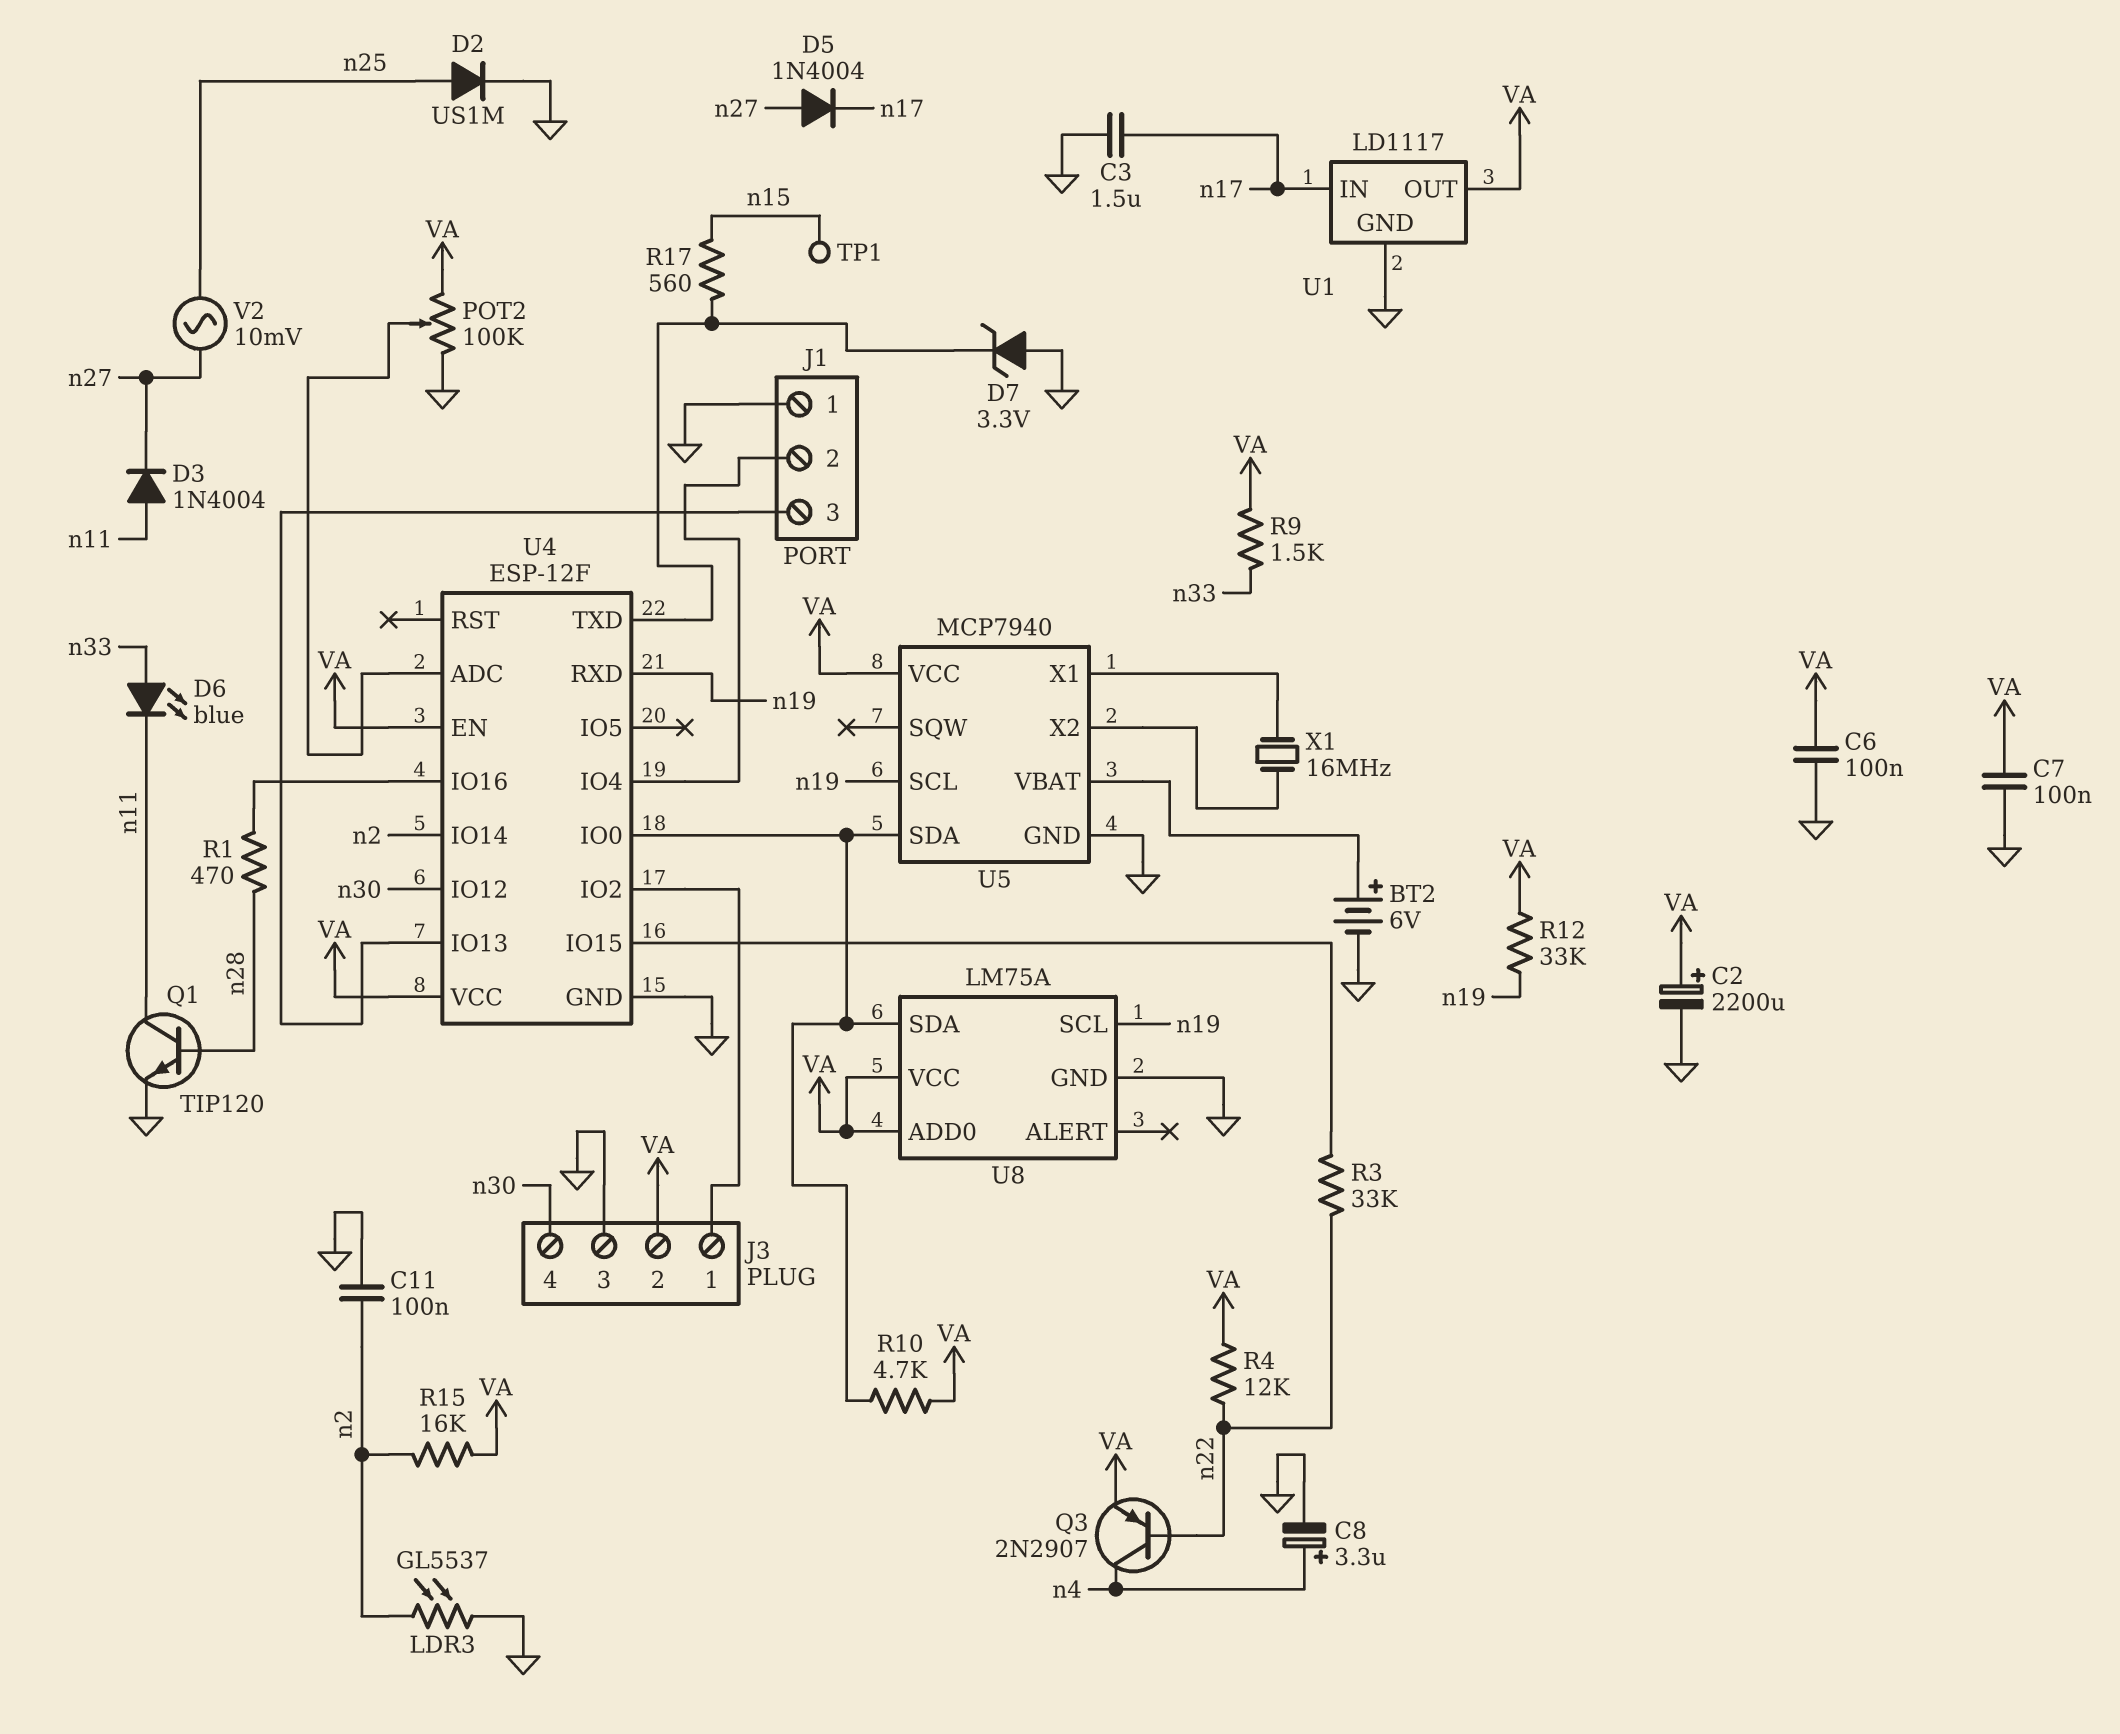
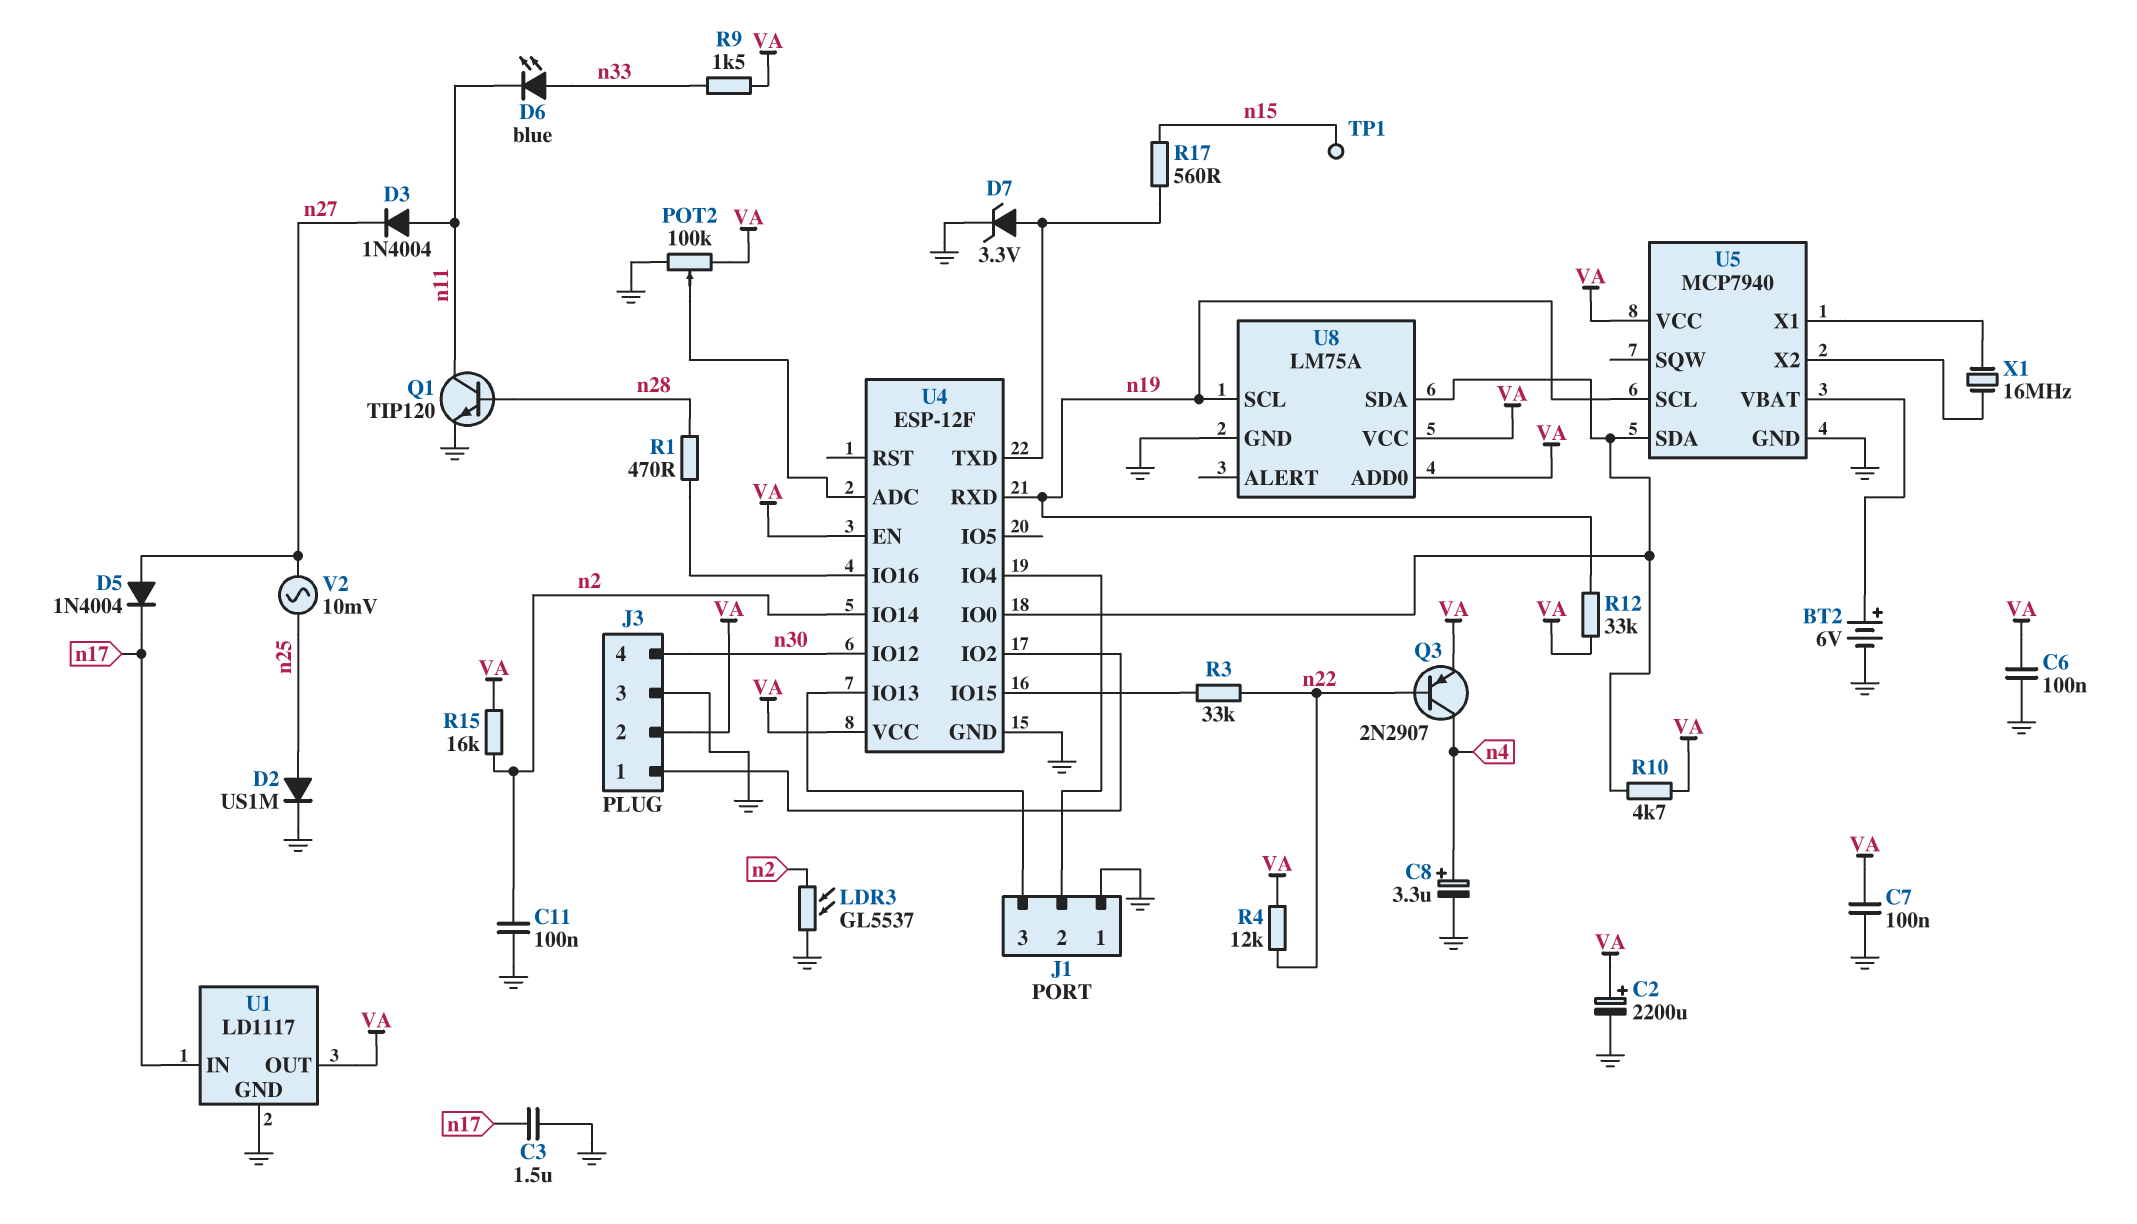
D7: zener 3.3V (A GND, K U4/TXD) -> zener 3.3V (A U4/TXD, K GND)

